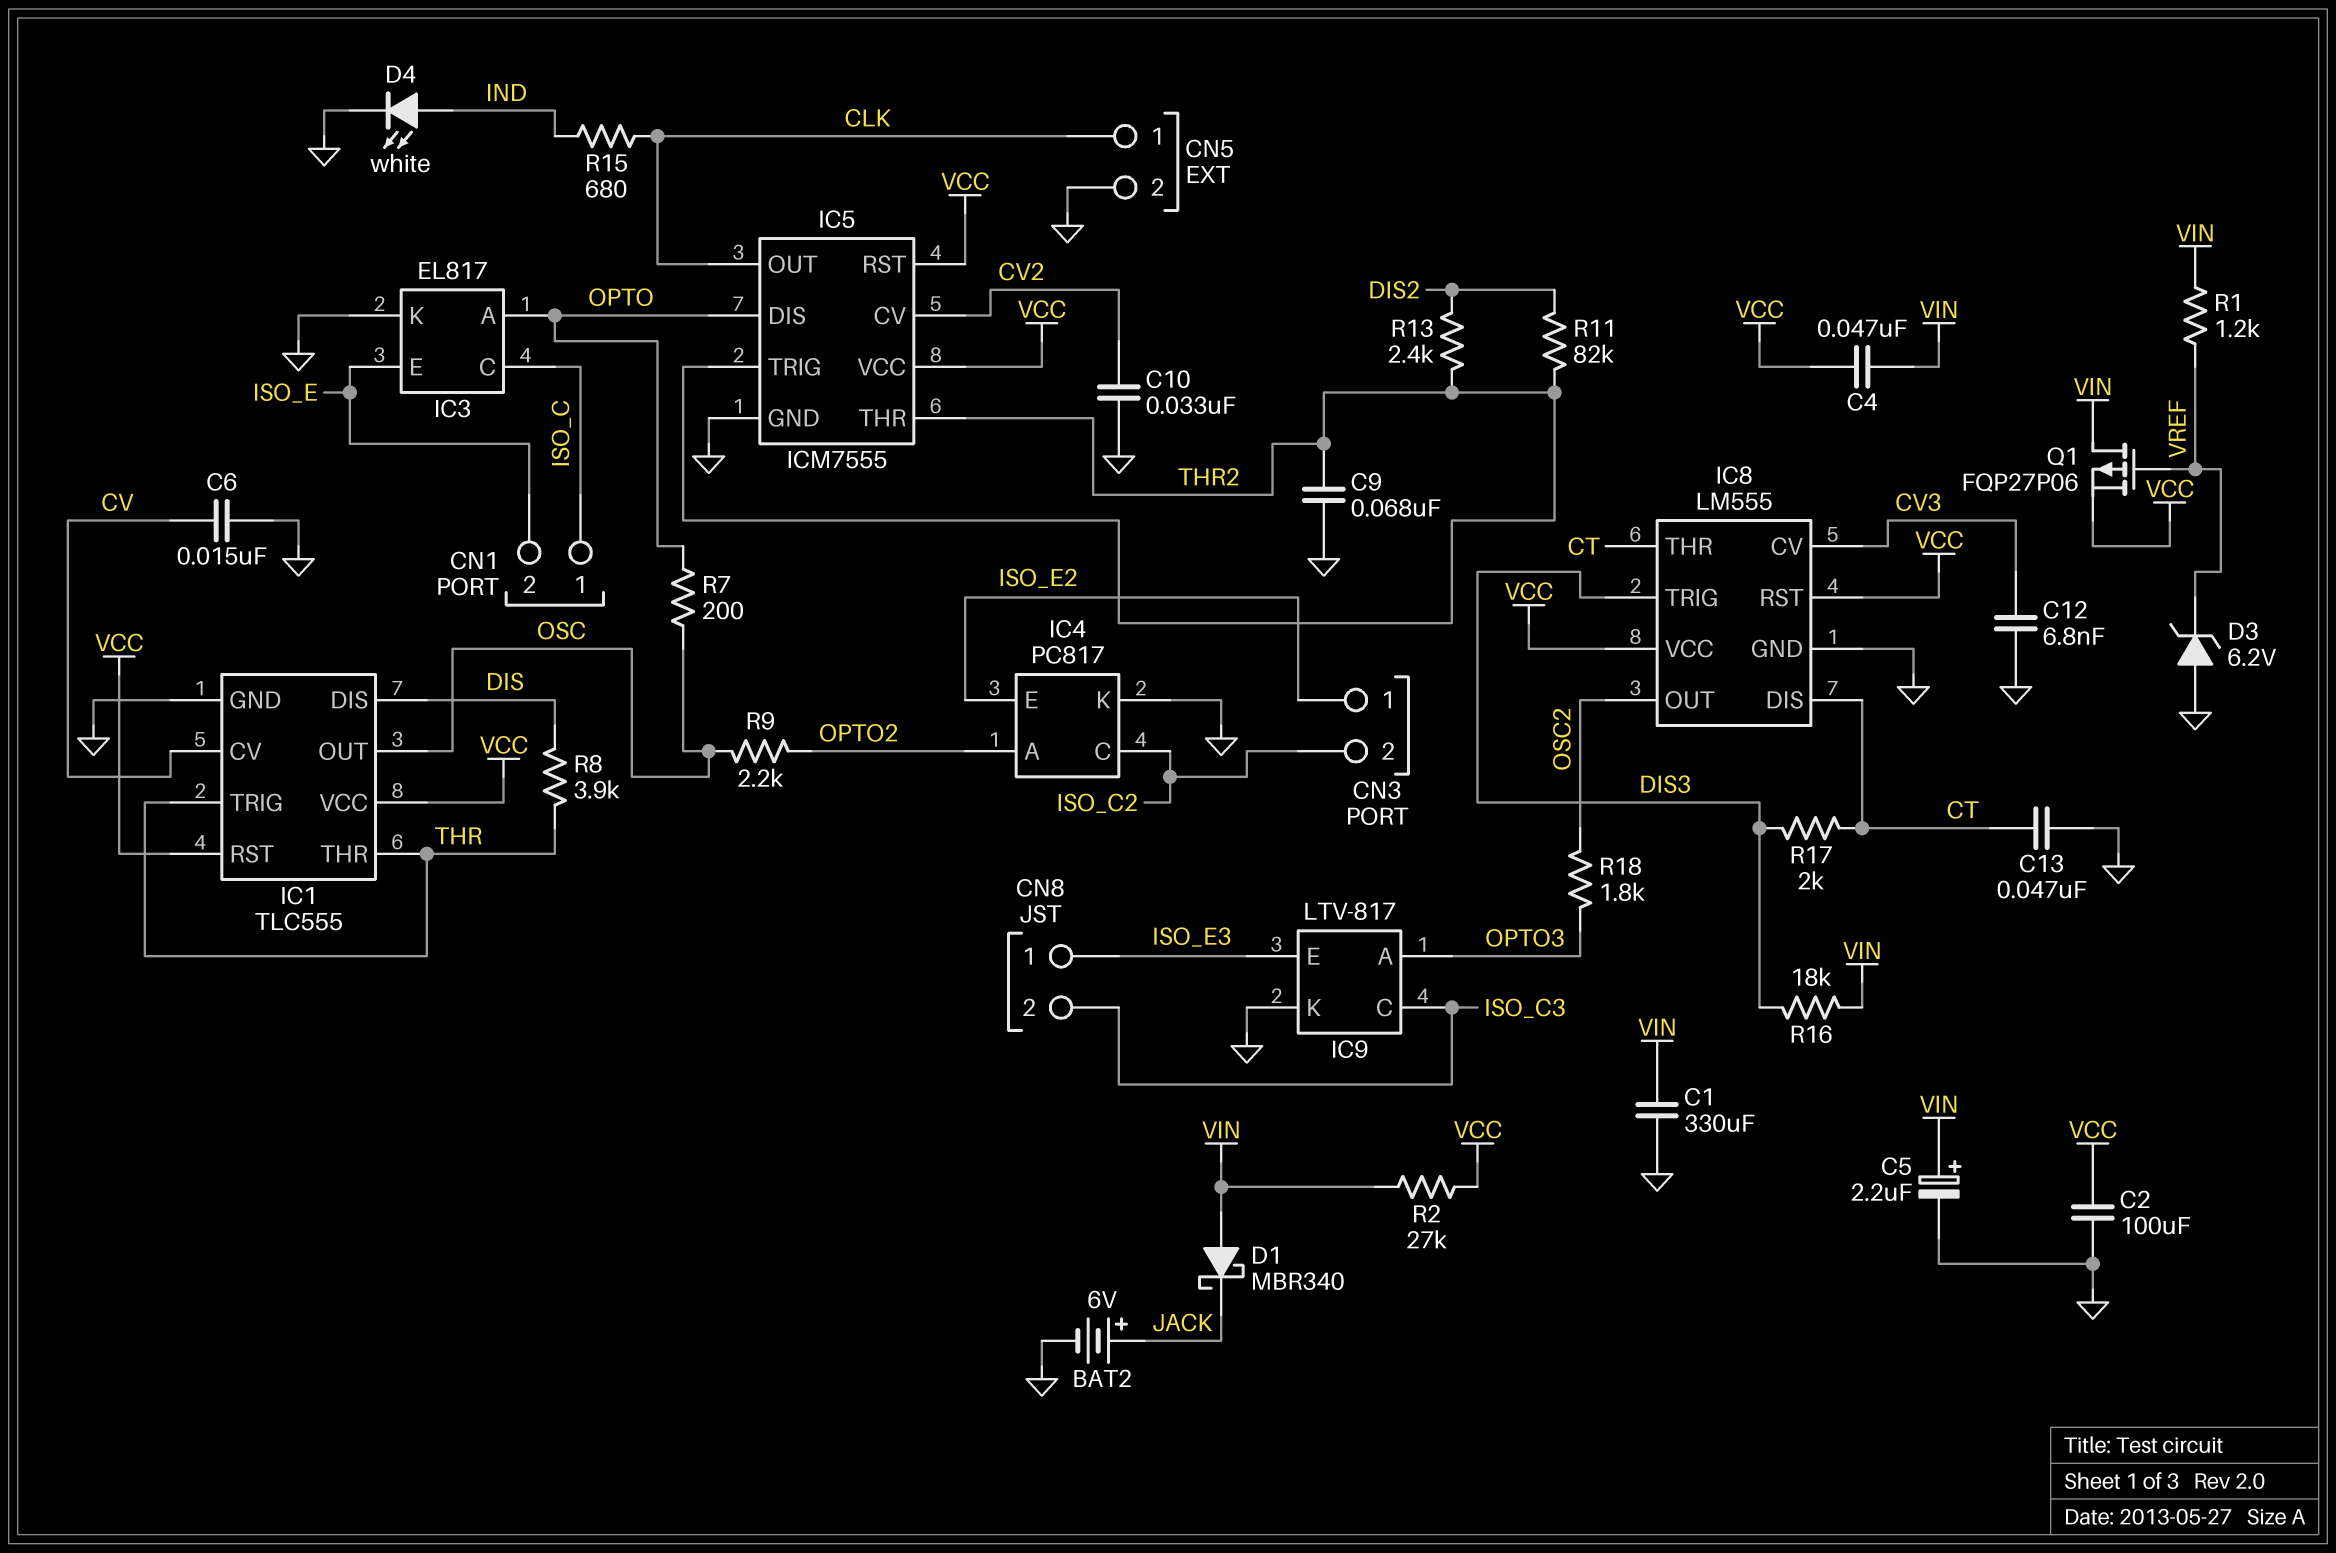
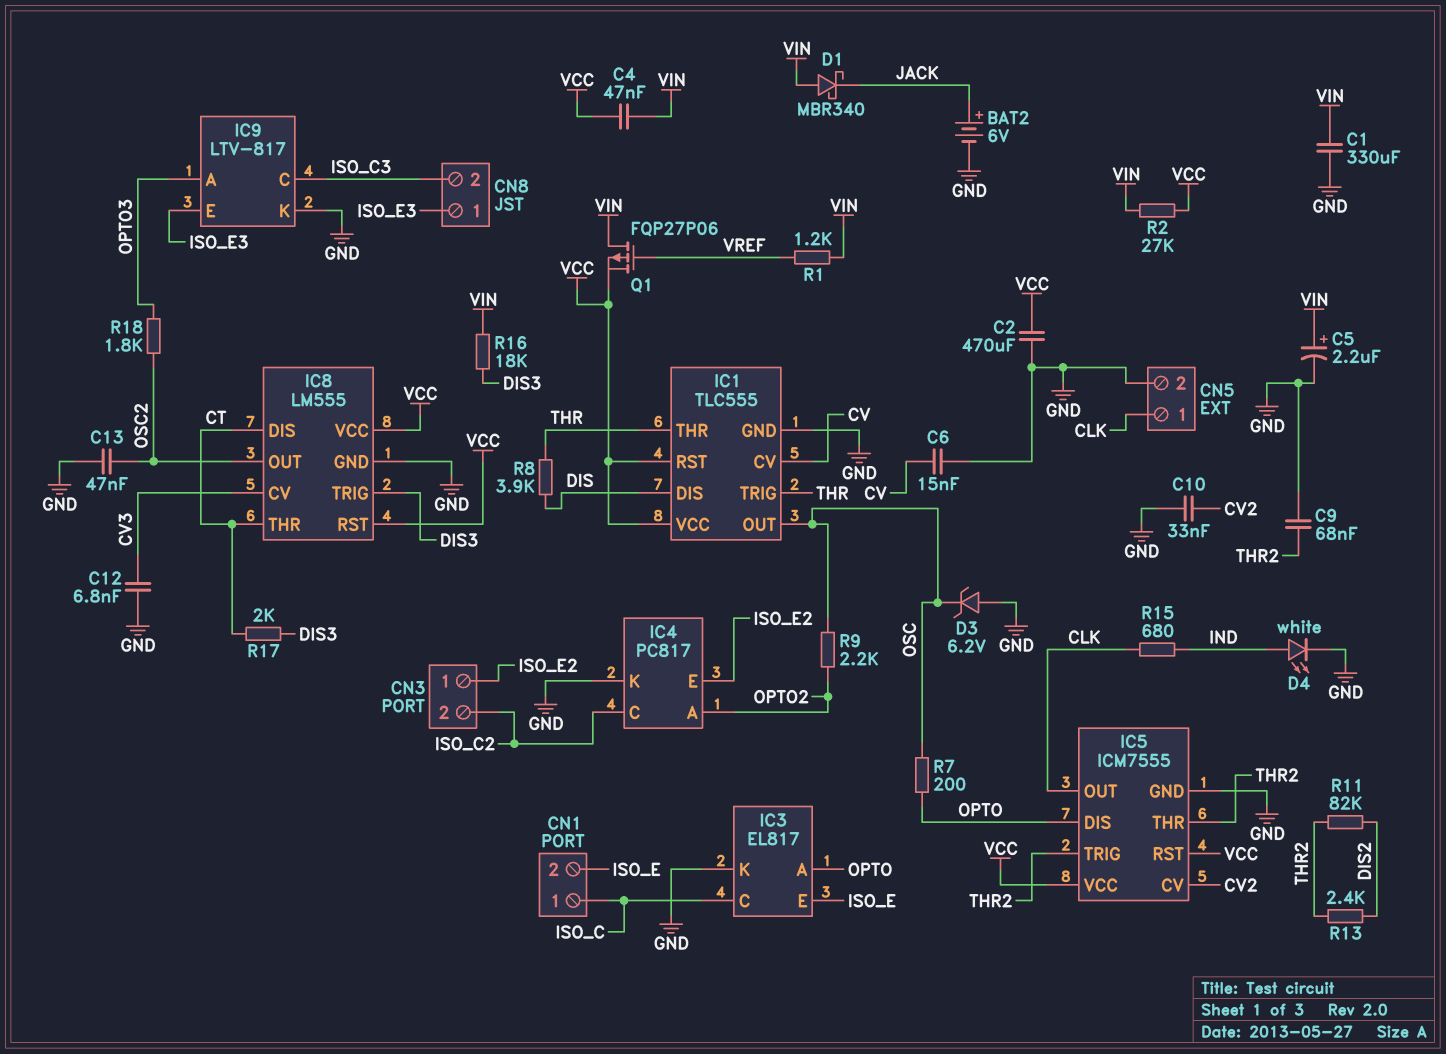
C2: 100uF (GND, VCC) -> 470uF (GND, VCC)
C13: 47nF (CT, GND) -> 47nF (GND, OSC2)
D3: zener 6.2V (A GND, K VREF) -> zener 6.2V (A GND, K OSC)

